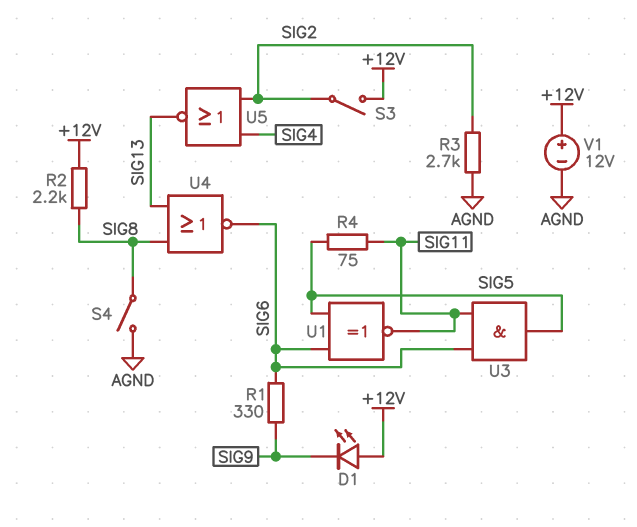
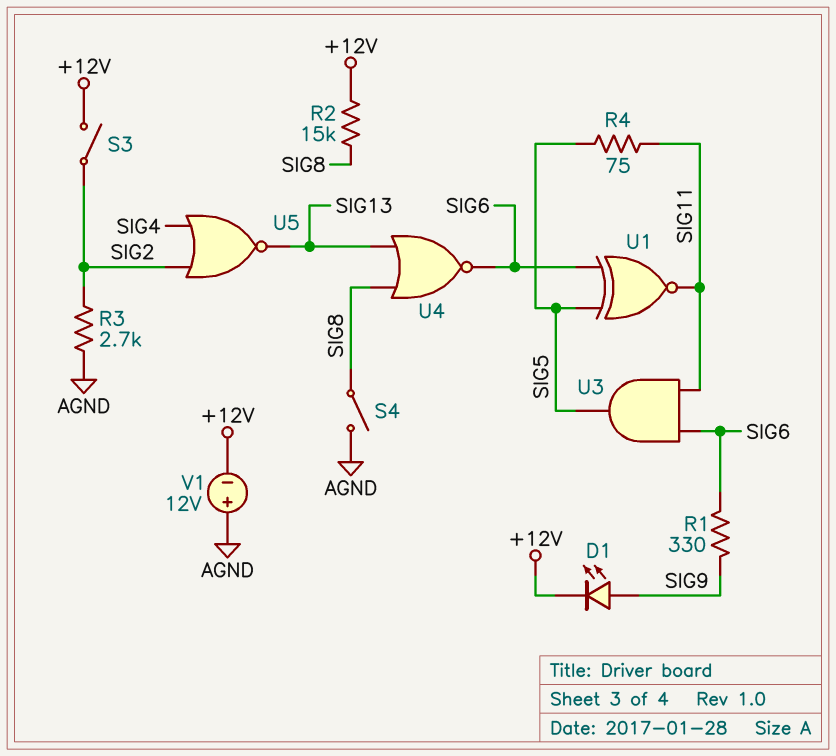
D1: LED (A +12V, K SIG9) -> LED (A SIG9, K +12V)
R2: 2.2k (+12V, SIG8) -> 15k (+12V, SIG8)
V1: 12V (plus +12V, minus AGND) -> 12V (plus AGND, minus +12V)

